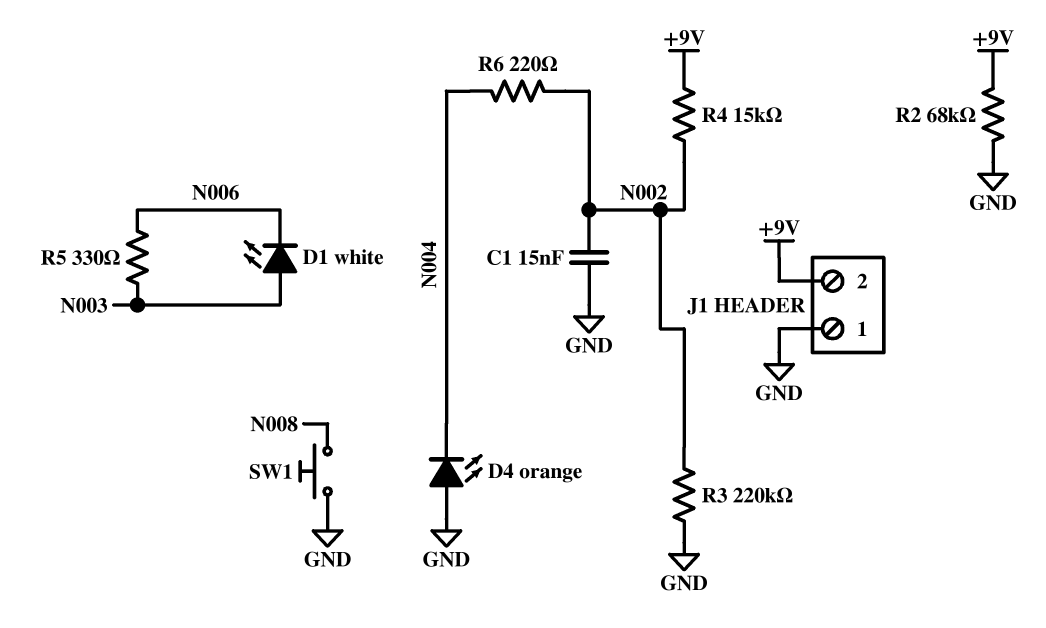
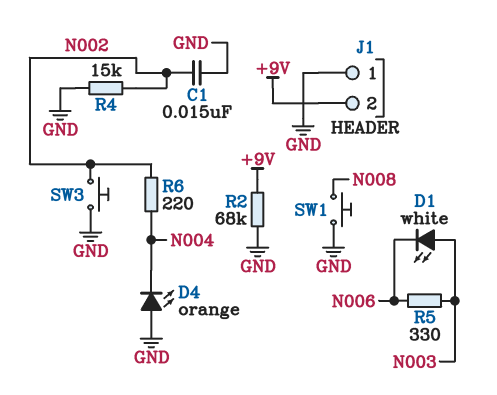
R3: 220k (GND, N002) -> none
R4: 15k (+9V, N002) -> 15k (GND, N002)
SW3: none -> button (GND, N002)

